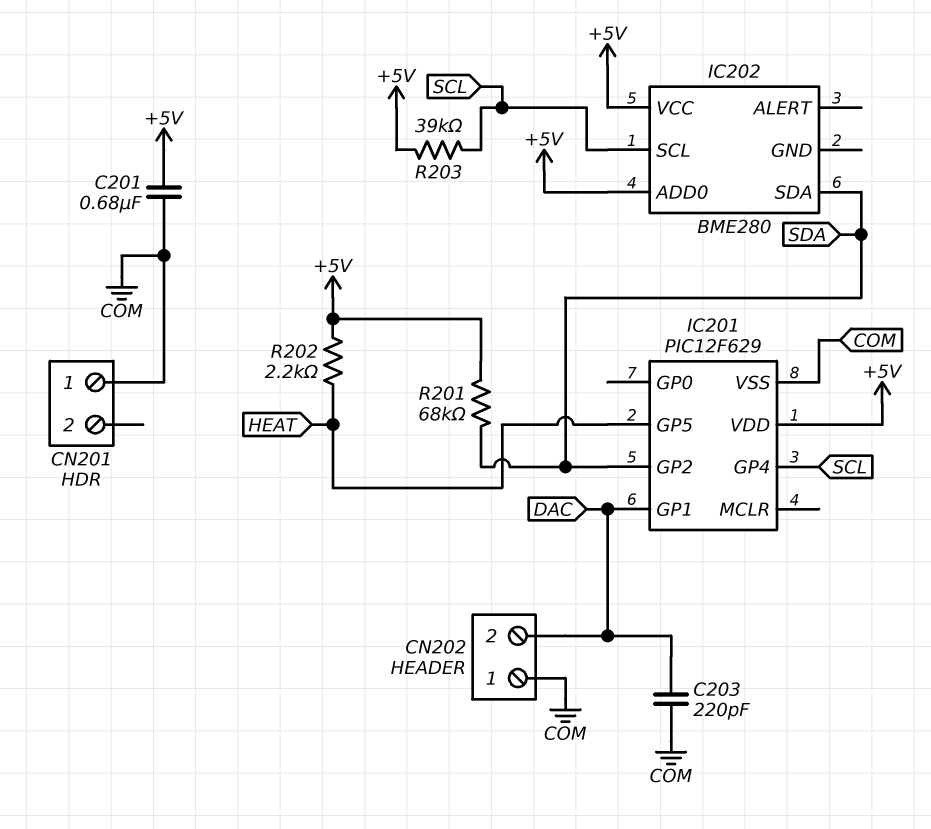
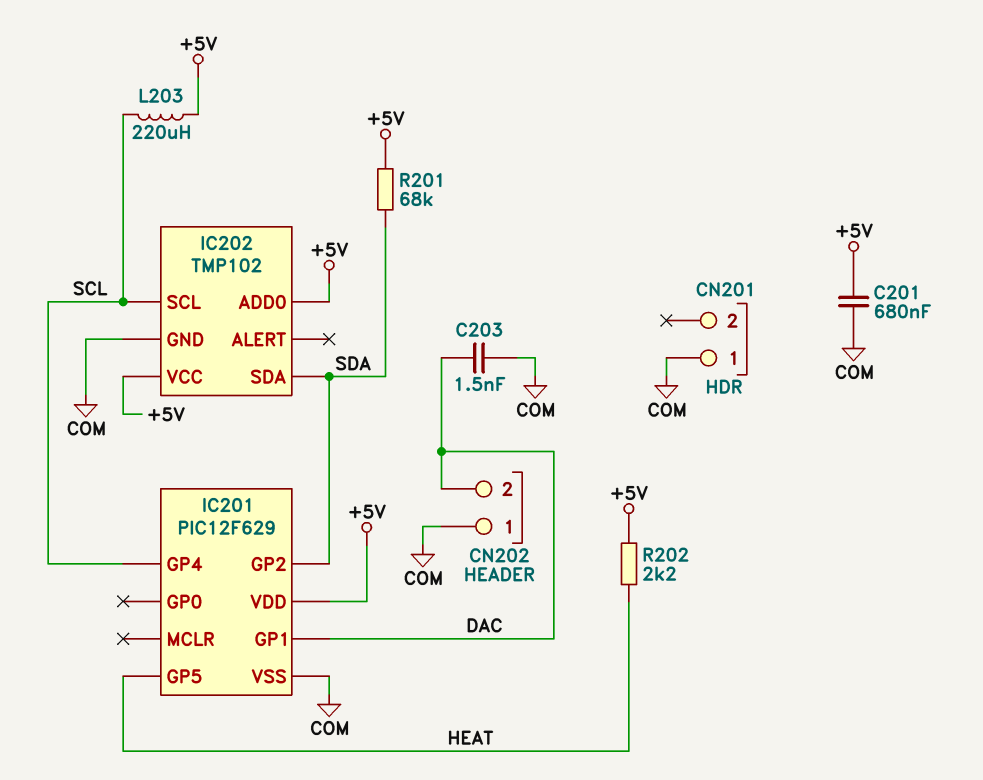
C203: 220pF (COM, DAC) -> 1.5nF (COM, DAC)
IC202: BME280 -> TMP102
IC202 pin GND: none -> COM
L203: none -> 220uH (+5V, SCL)
R203: 39k (+5V, SCL) -> none

